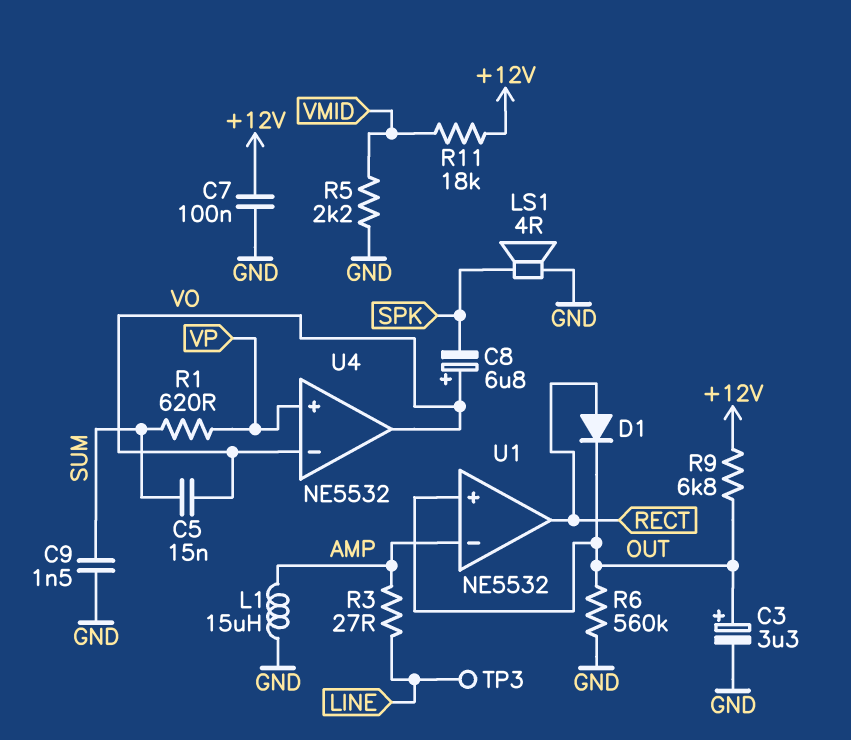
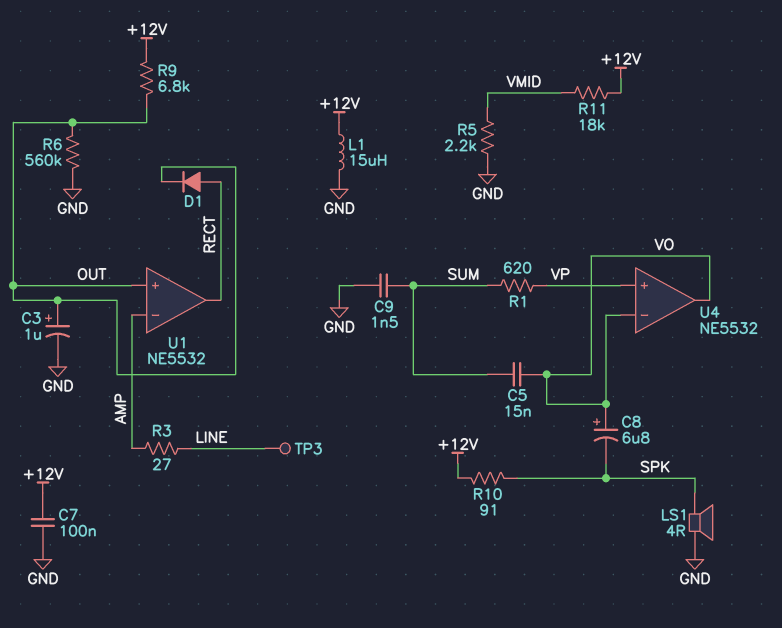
C3: 3.3uF (plus OUT, minus GND) -> 1uF (plus OUT, minus GND)
L1: 15uH (AMP, GND) -> 15uH (+12V, GND)
R10: none -> 91 (+12V, SPK)

